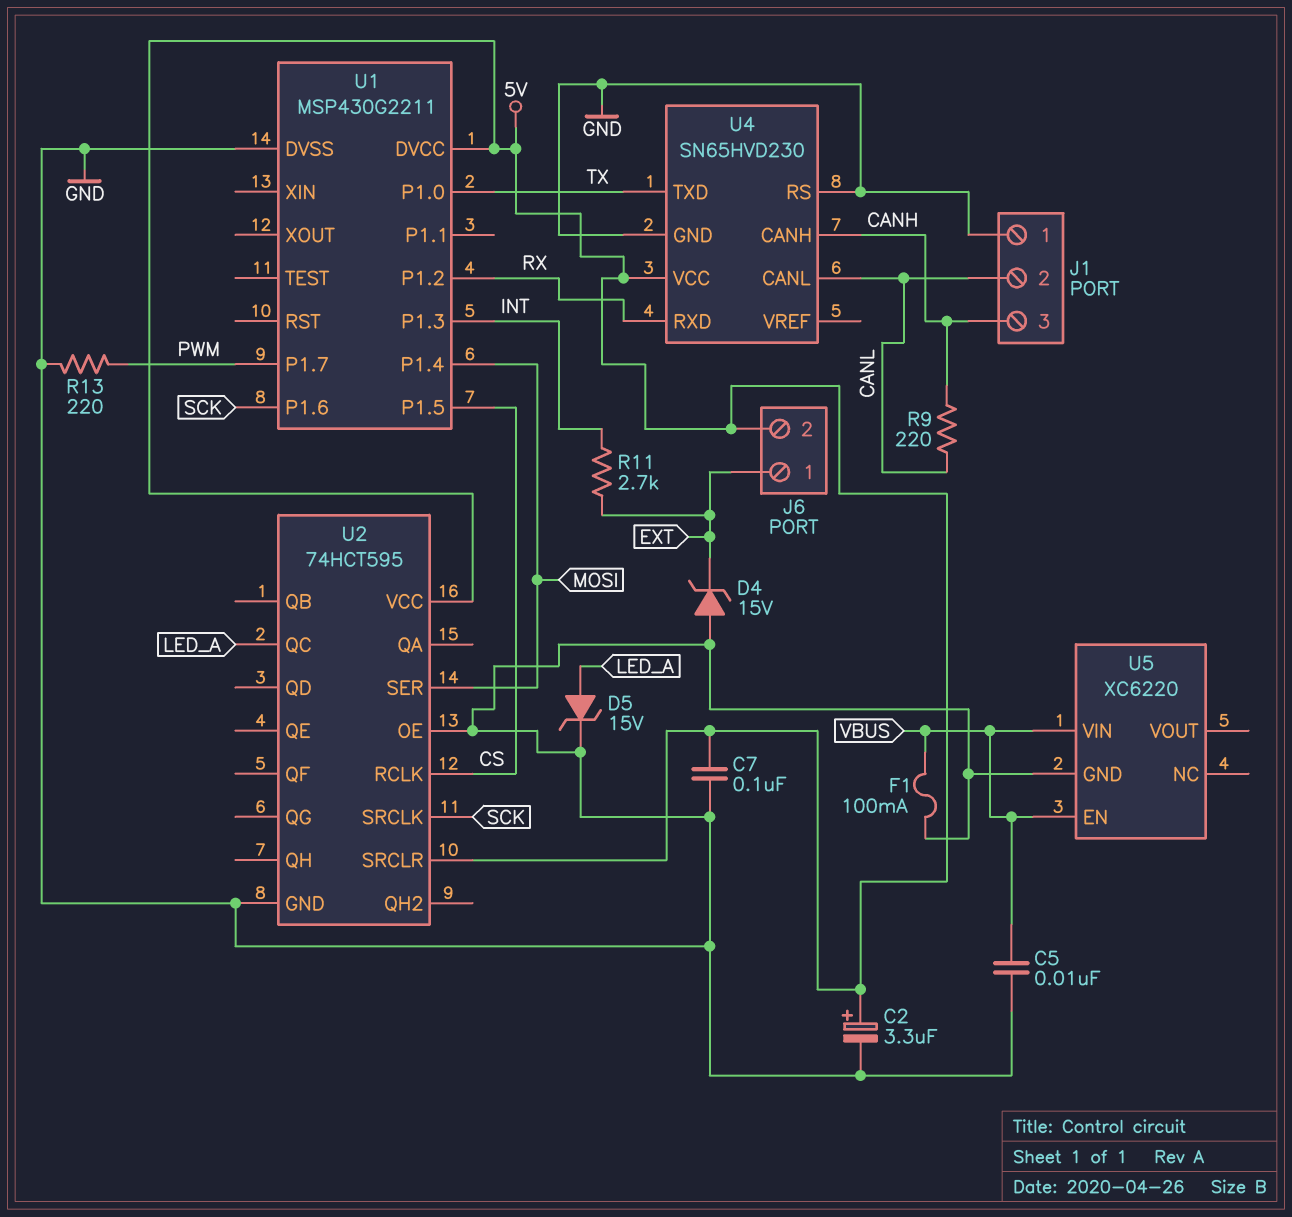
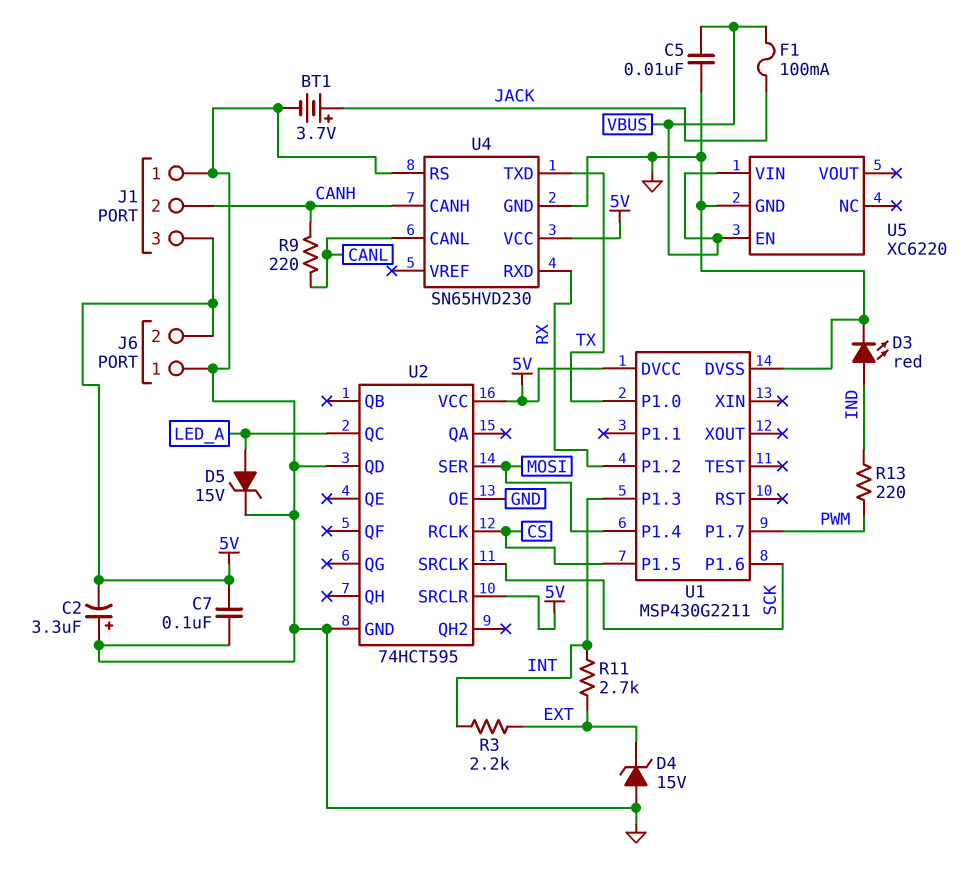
BT1: none -> 3.7V (plus JACK, minus GND)
C2: 3.3uF (plus 5V, minus GND) -> 3.3uF (plus GND, minus 5V)
D3: none -> LED red (A IND, K GND)
F1: 100mA (GND, VBUS) -> 100mA (JACK, VBUS)
J1 pin 2: CANL -> CANH
J1 pin 3: CANH -> 5V
J6 pin 1: EXT -> GND
R3: none -> 2.2k (EXT, INT)
R13: 220 (GND, PWM) -> 220 (IND, PWM)
U2 pin QD: none -> GND

